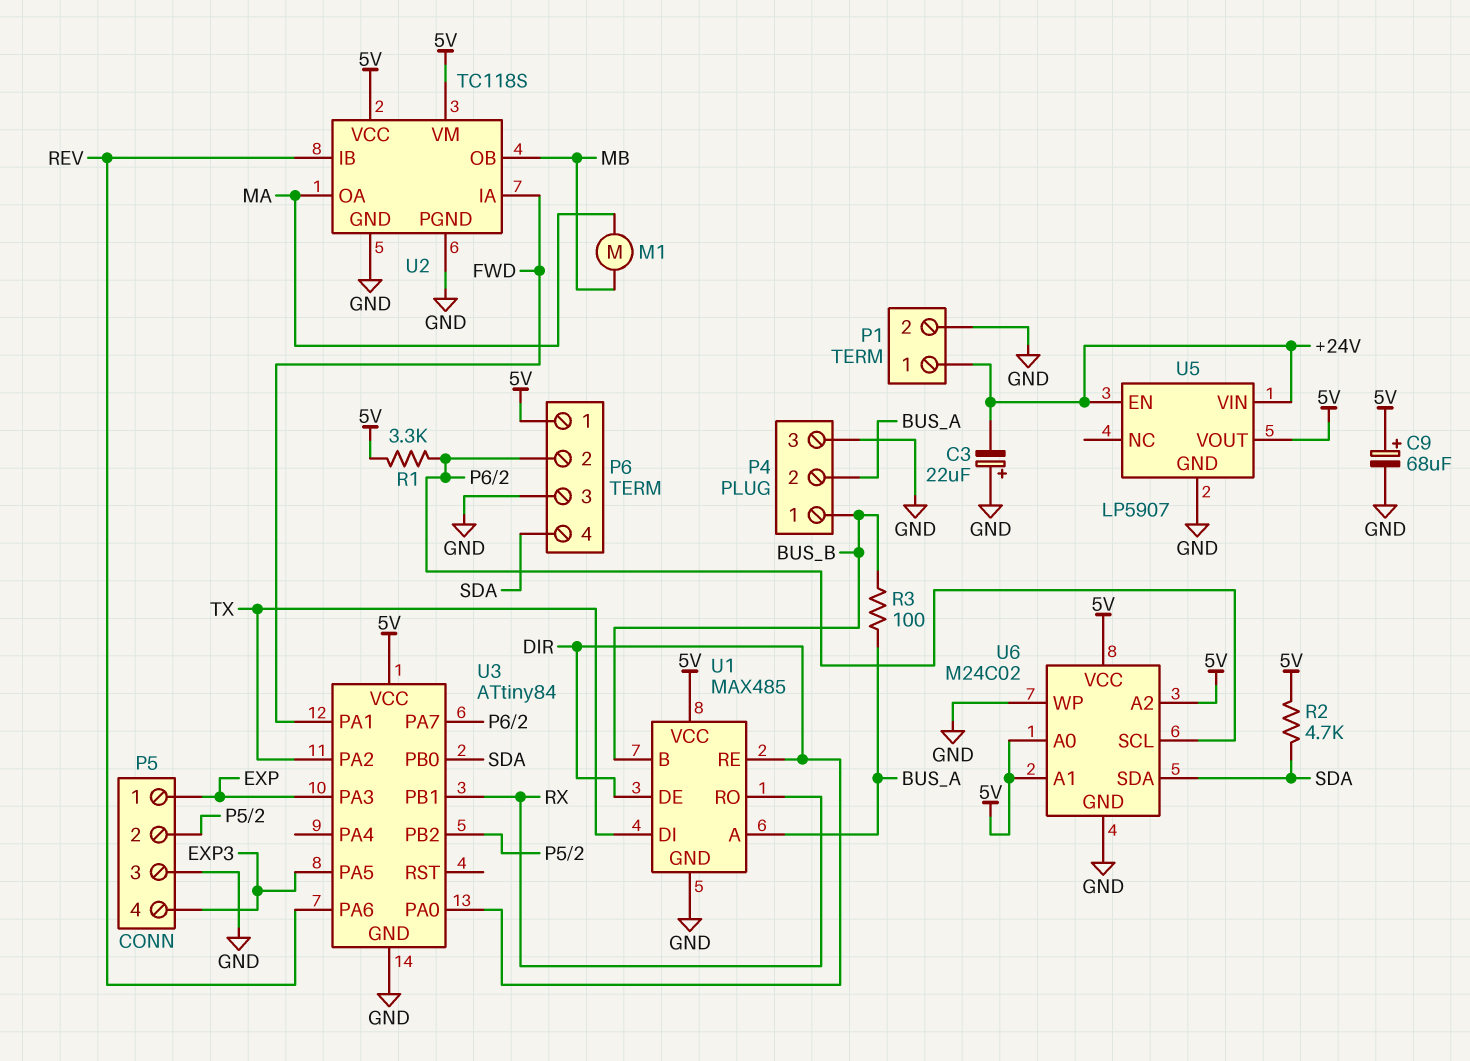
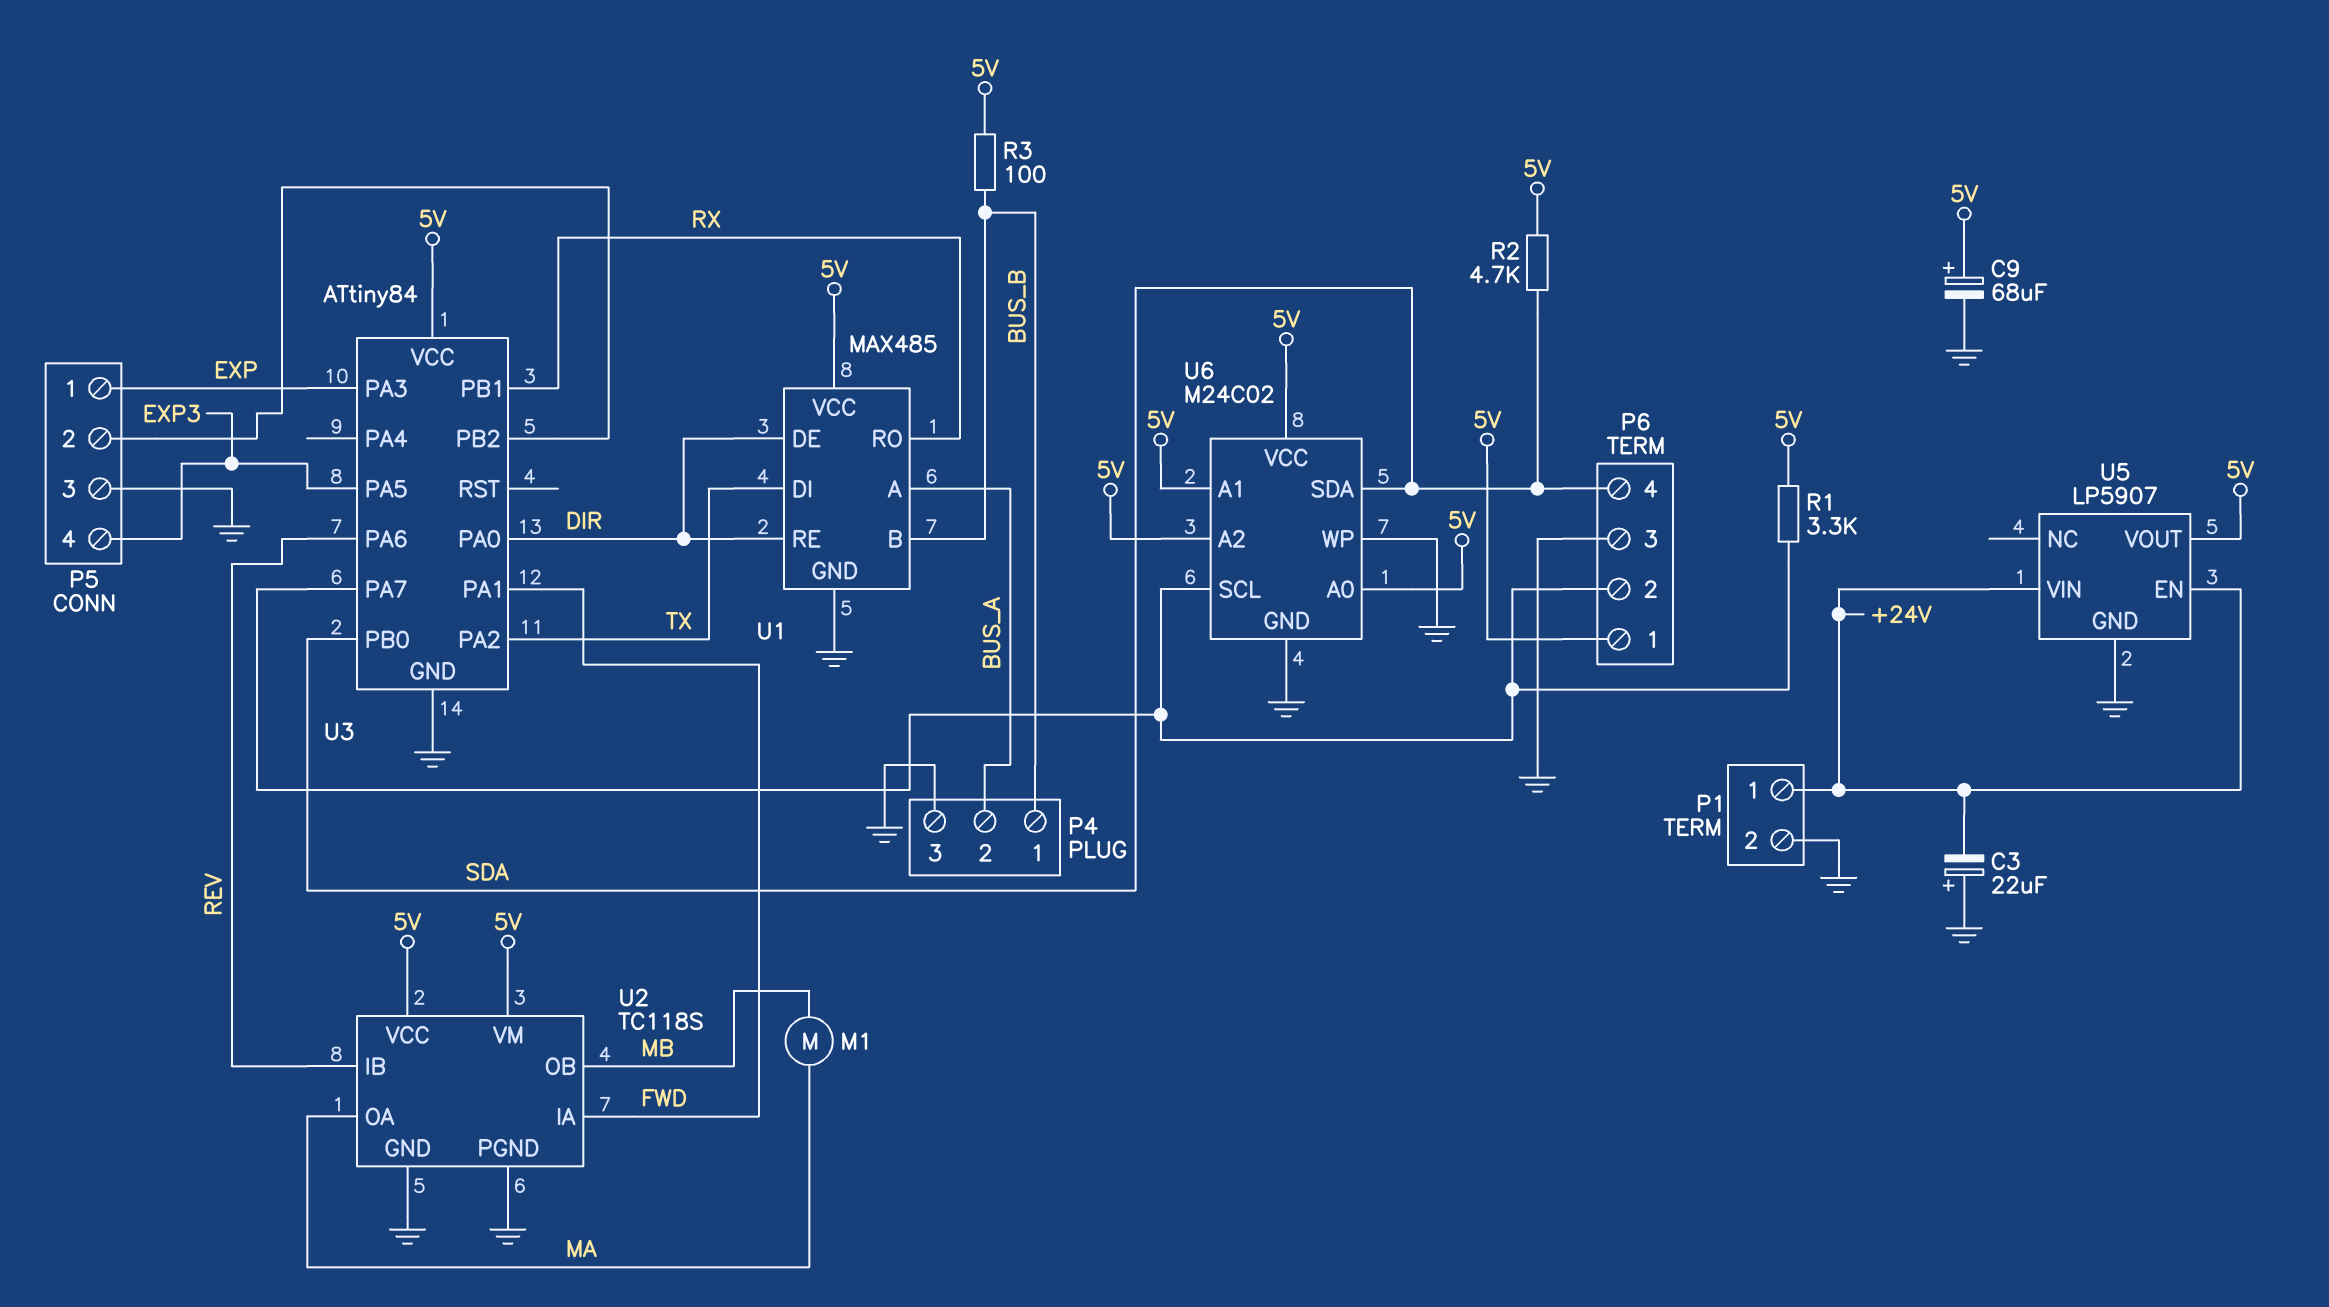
R3: 100 (BUS_A, BUS_B) -> 100 (5V, BUS_B)

